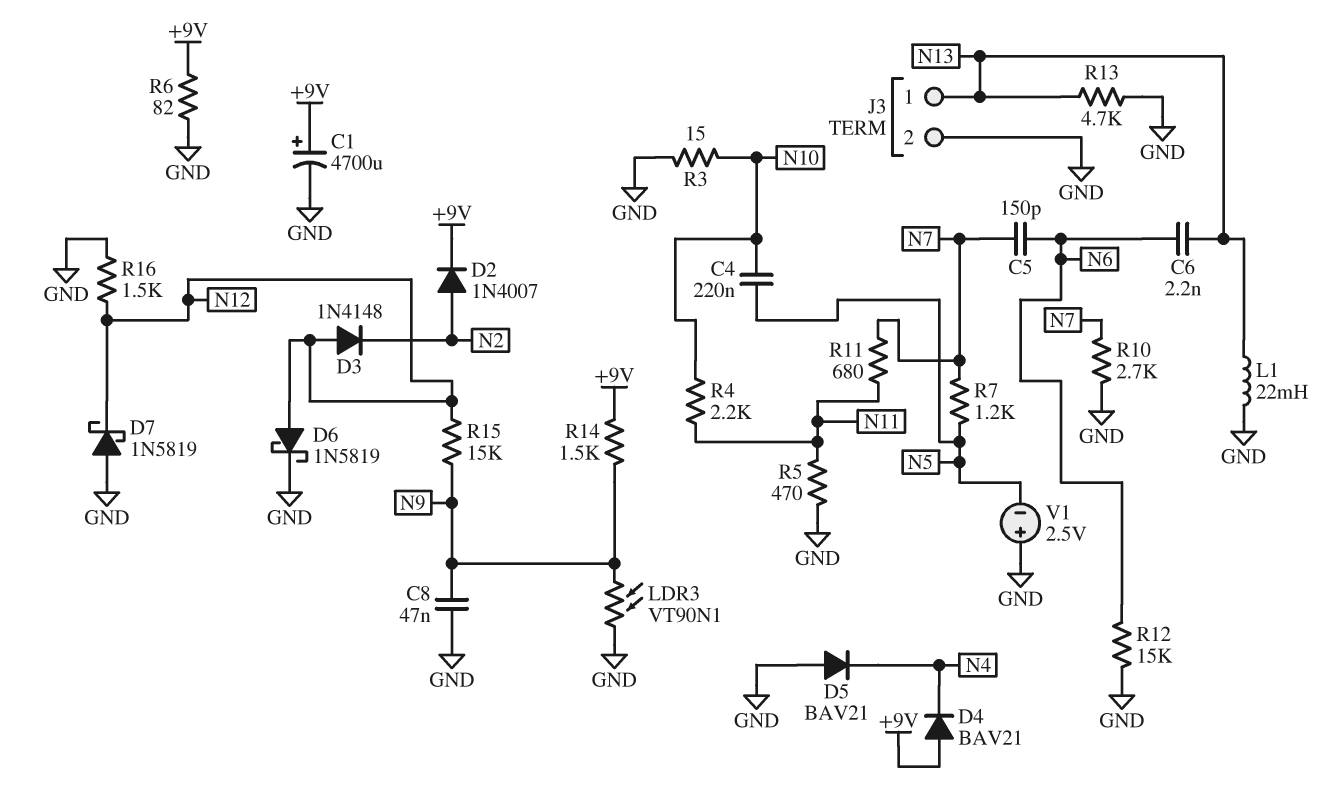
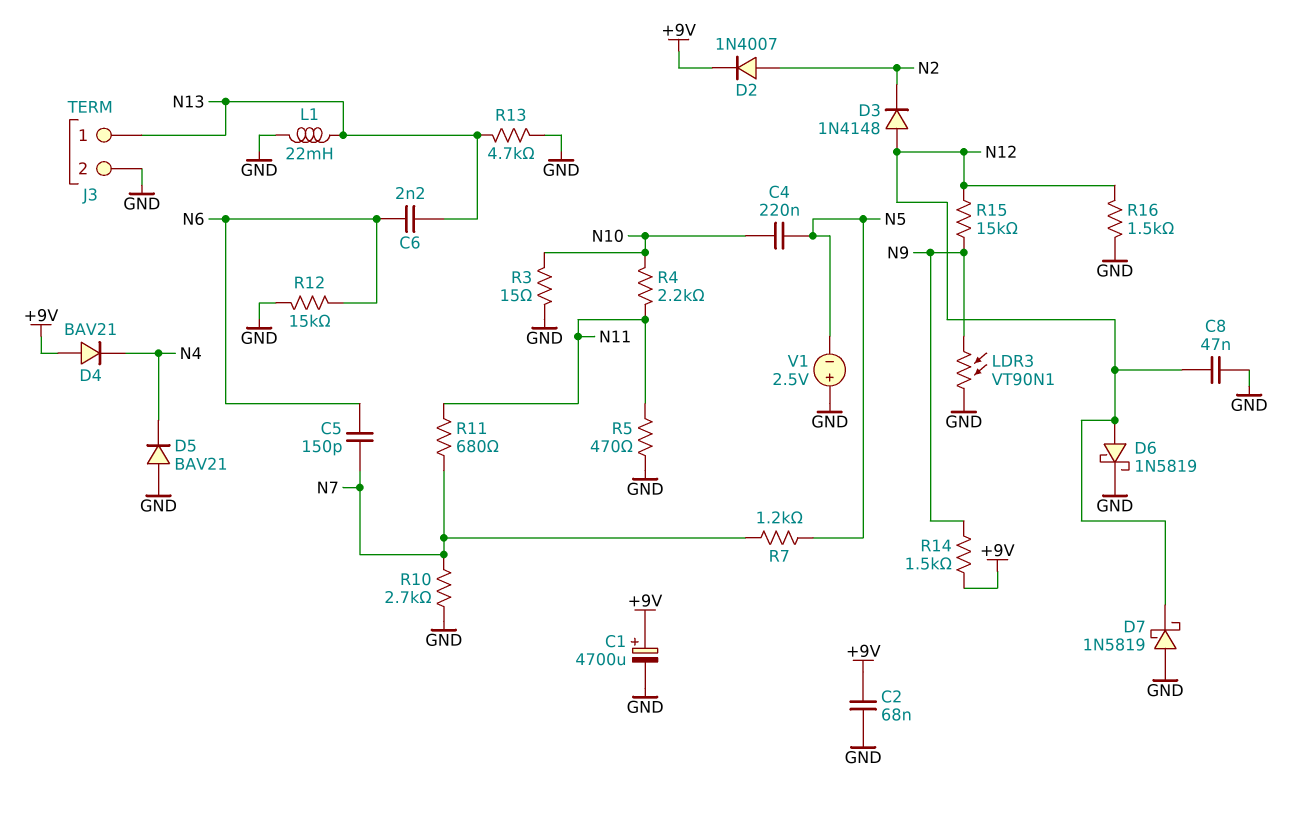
C2: none -> 68nF (+9V, GND)
C8: 47nF (GND, N9) -> 47nF (GND, N12)
R6: 82 (+9V, GND) -> none

